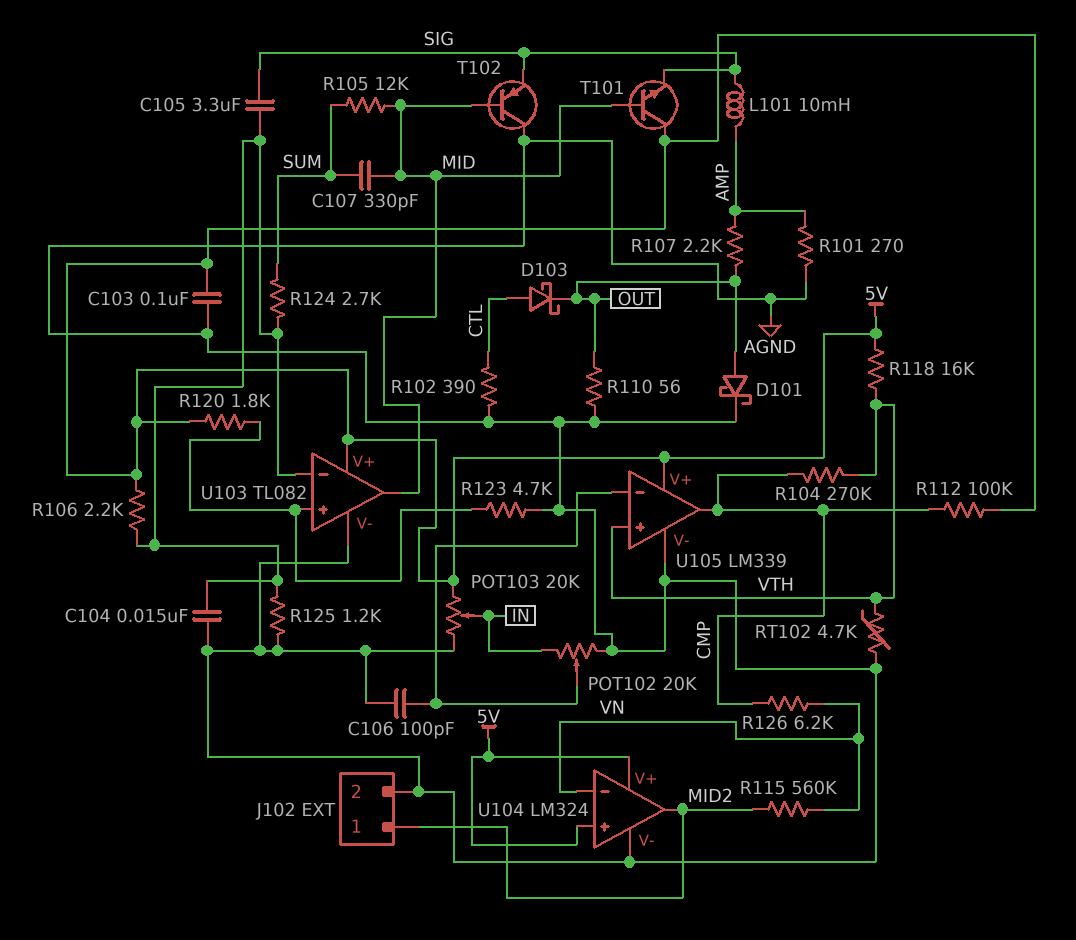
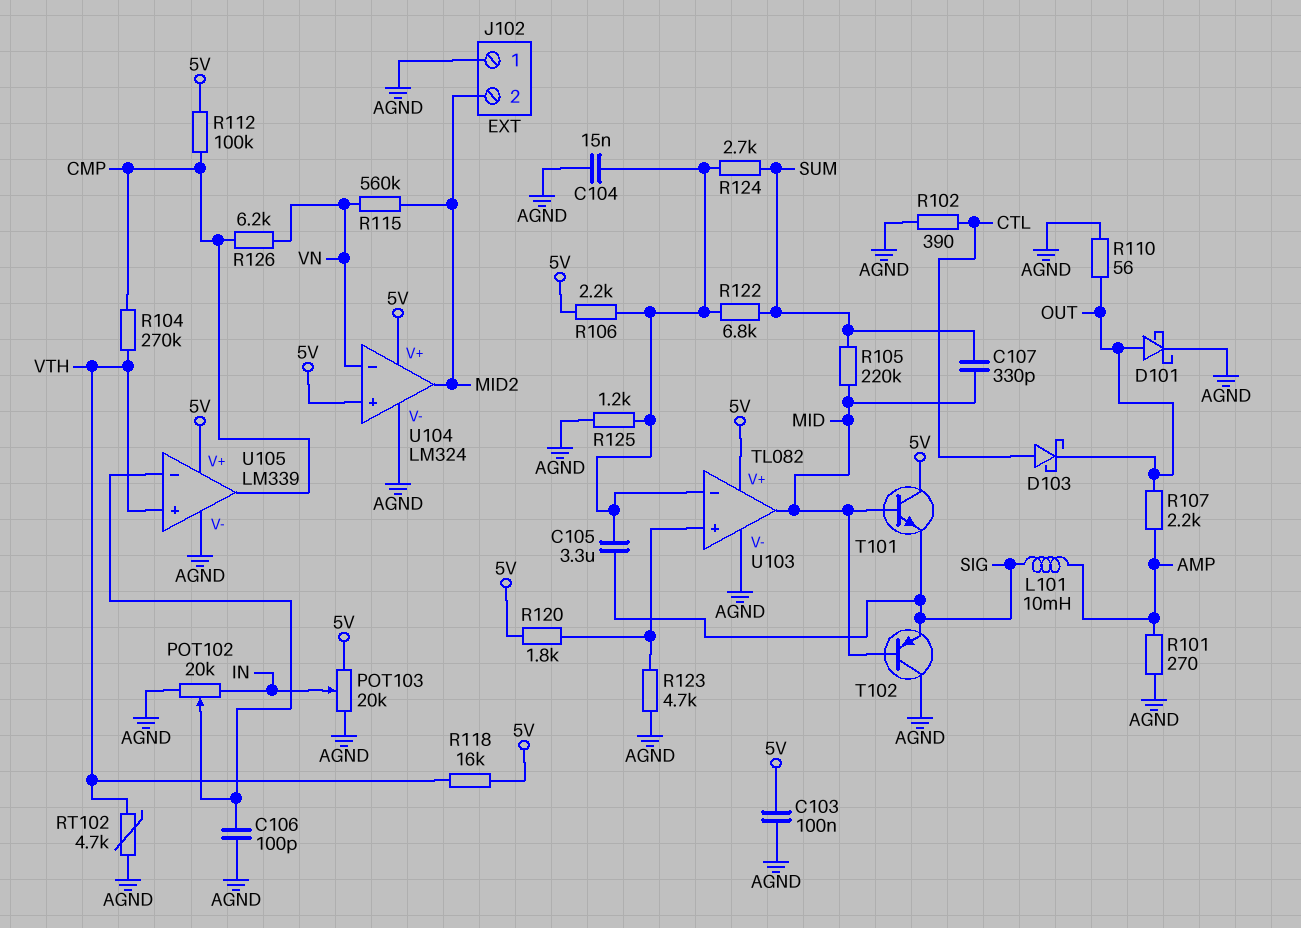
J102 pin 1: MID2 -> AGND
J102 pin 2: AGND -> MID2
R105: 12k (MID, SUM) -> 220k (MID, SUM)
R122: none -> 6.8k (SUM, U103/in-)

